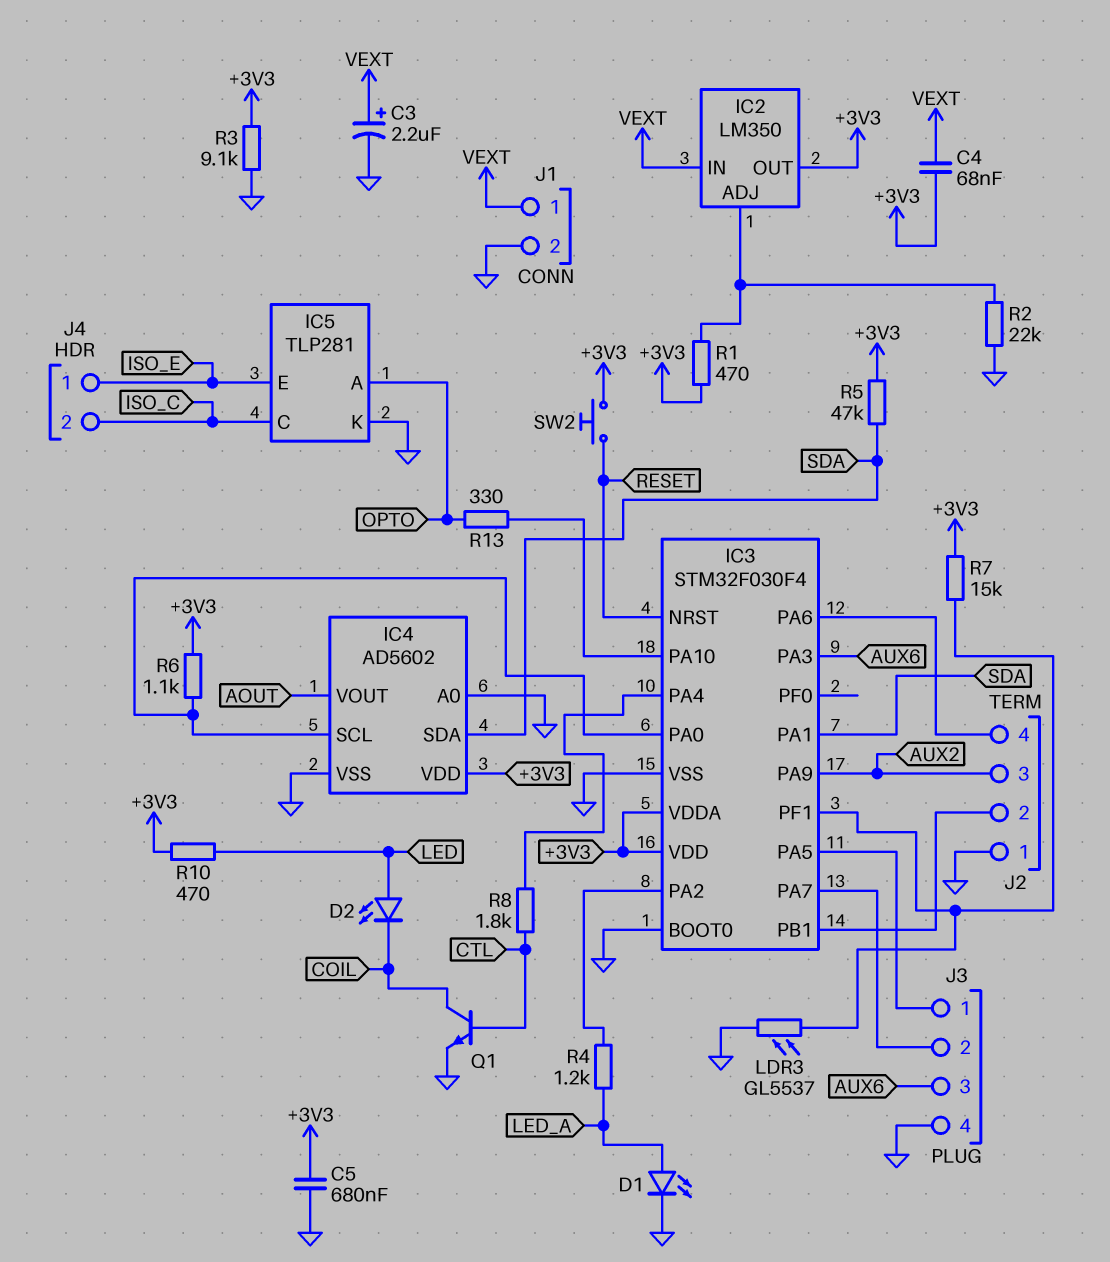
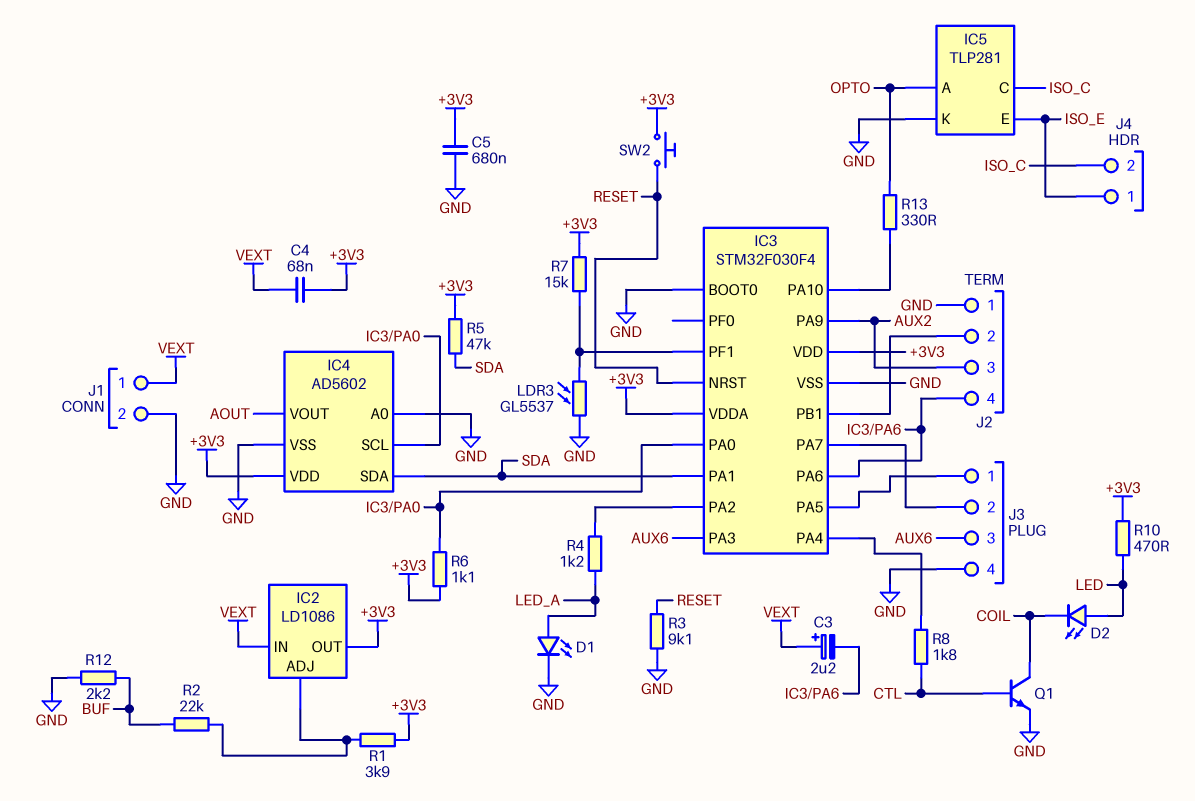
C3: 2.2uF (plus VEXT, minus GND) -> 2.2uF (plus VEXT, minus IC3/PA6)
IC2: LM350 -> LD1086
R1: 470 (+3V3, IC2/ADJ) -> 3.9k (+3V3, IC2/ADJ)
R2: 22k (GND, IC2/ADJ) -> 22k (BUF, IC2/ADJ)
R3: 9.1k (+3V3, GND) -> 9.1k (GND, RESET)
R12: none -> 2.2k (BUF, GND)

